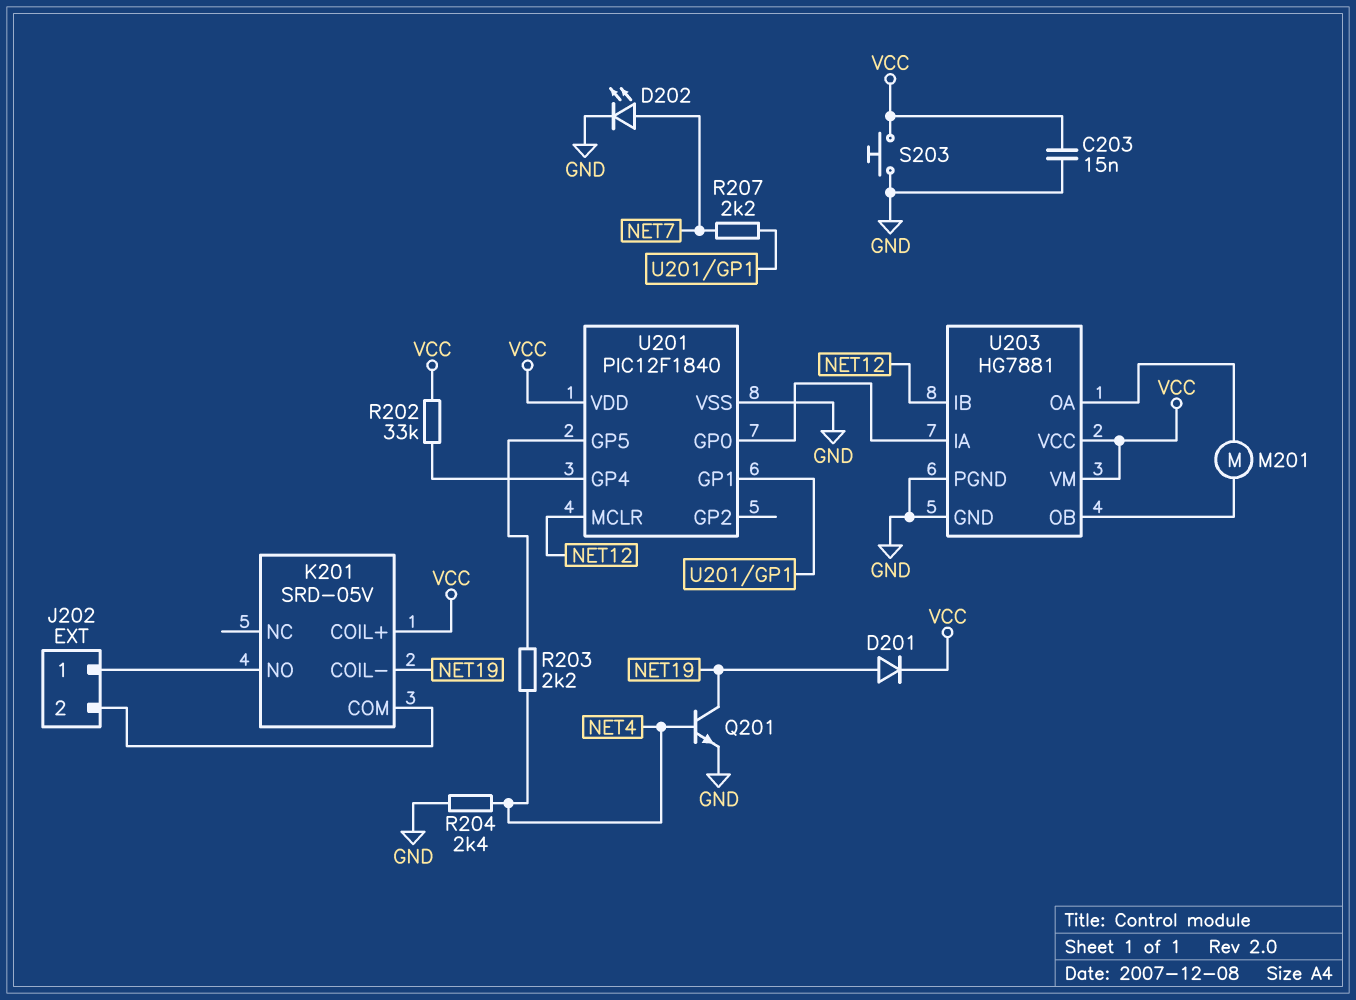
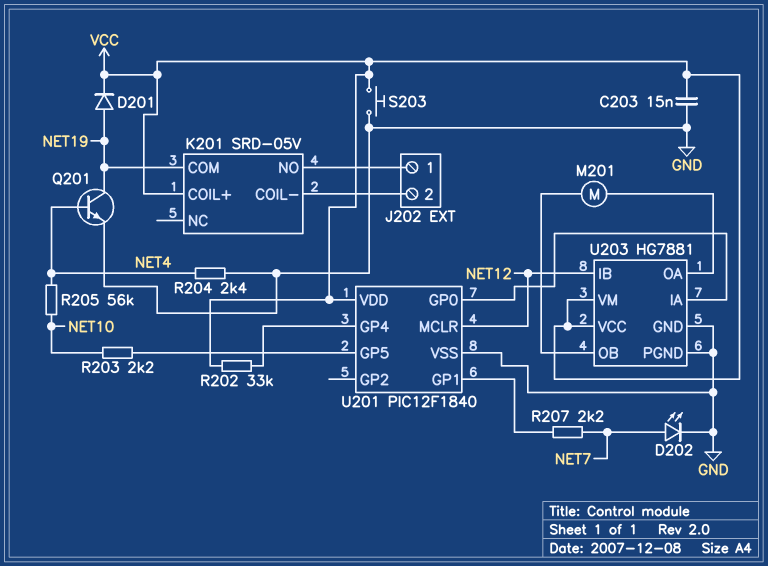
K201 pin COIL-: NET19 -> J202/2
K201 pin COM: J202/2 -> NET19
R203: 2.2k (NET4, U201/GP5) -> 2.2k (NET10, U201/GP5)
R205: none -> 56k (NET4, NET10)

